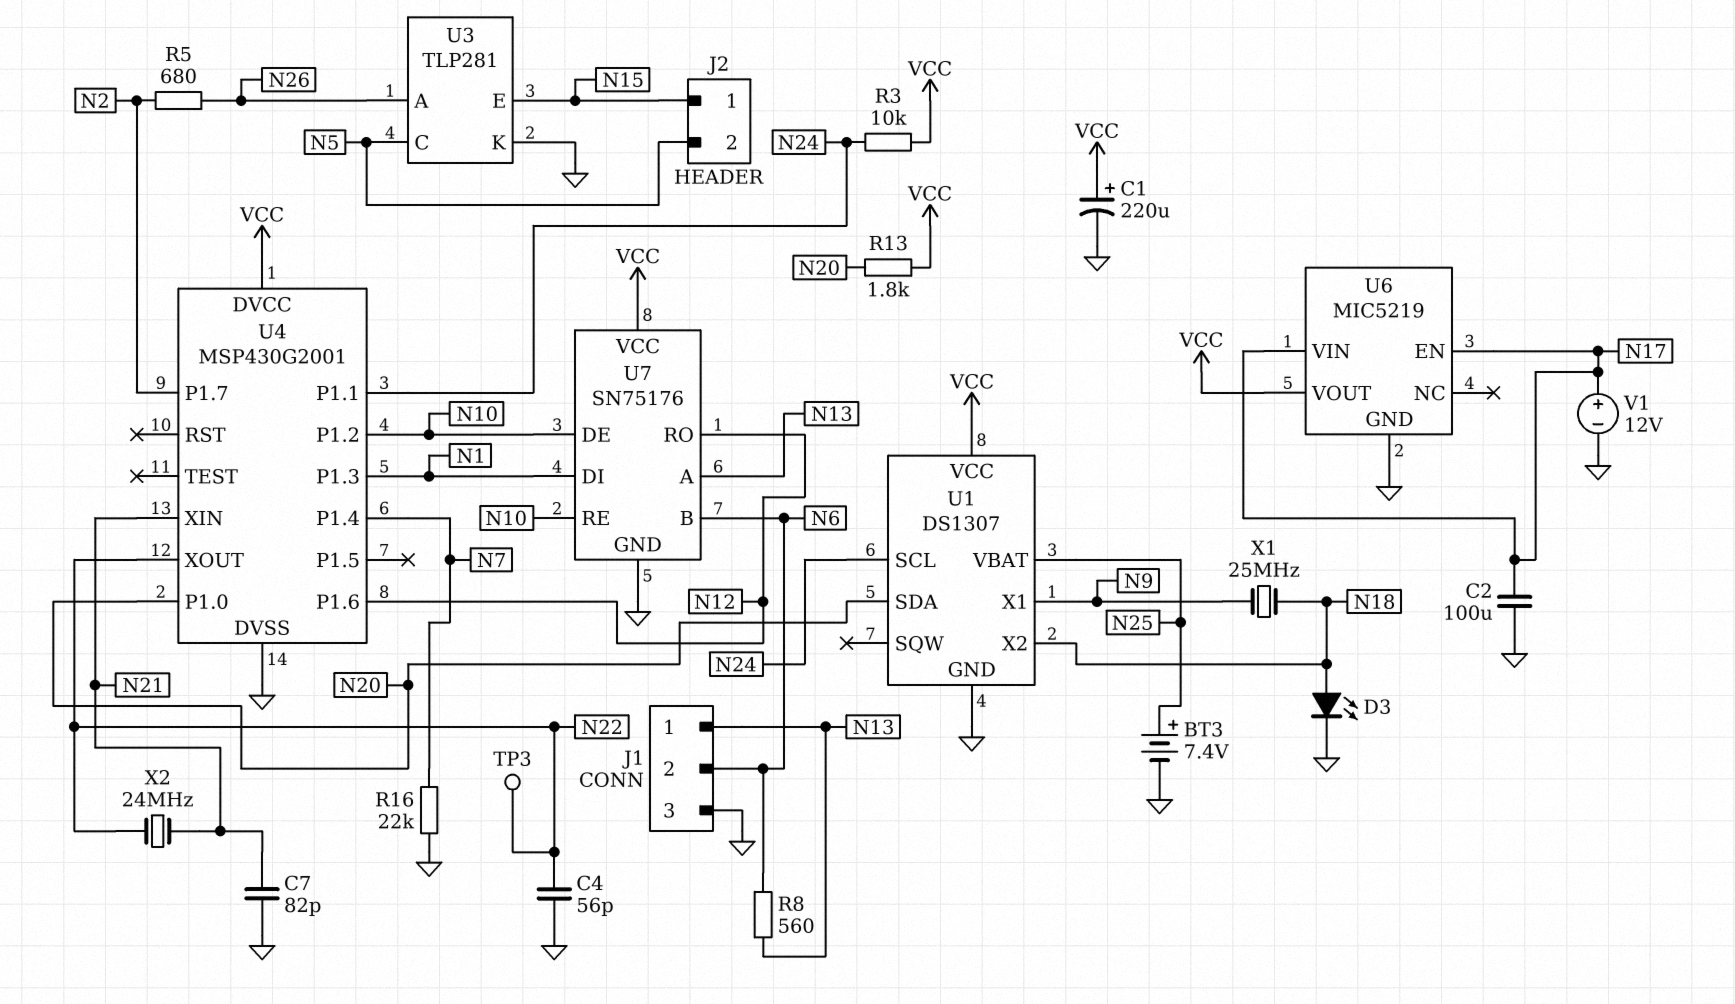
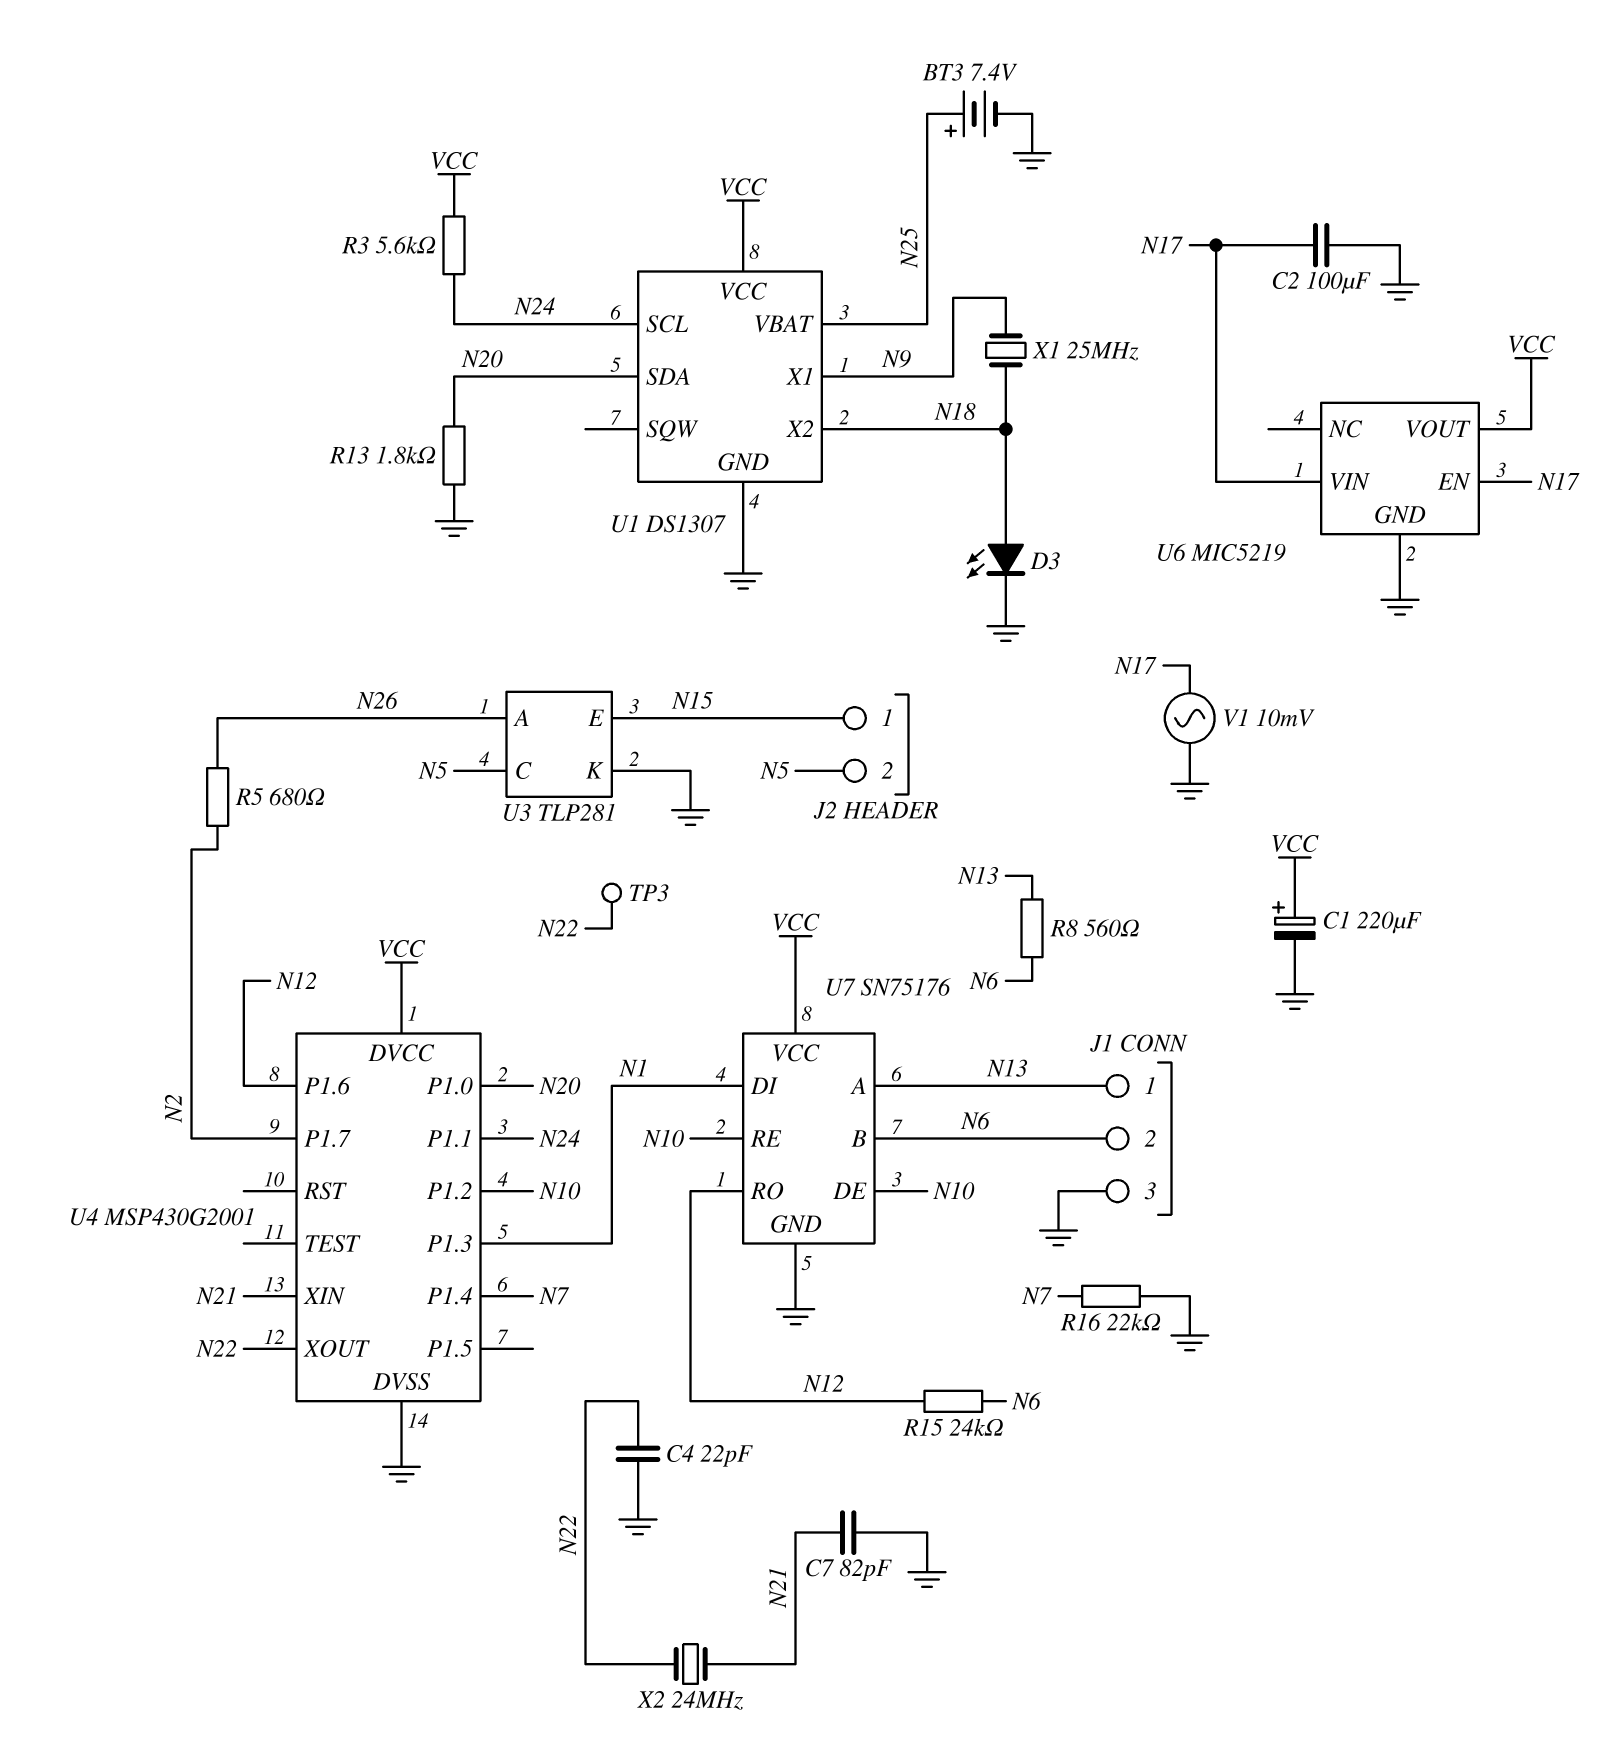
C4: 56pF (GND, N22) -> 22pF (GND, N22)
R3: 10k (N24, VCC) -> 5.6k (N24, VCC)
R13: 1.8k (N20, VCC) -> 1.8k (GND, N20)
R15: none -> 24k (N6, N12)
V1: 12V (plus N17, minus GND) -> AC 10mV (GND, N17)

